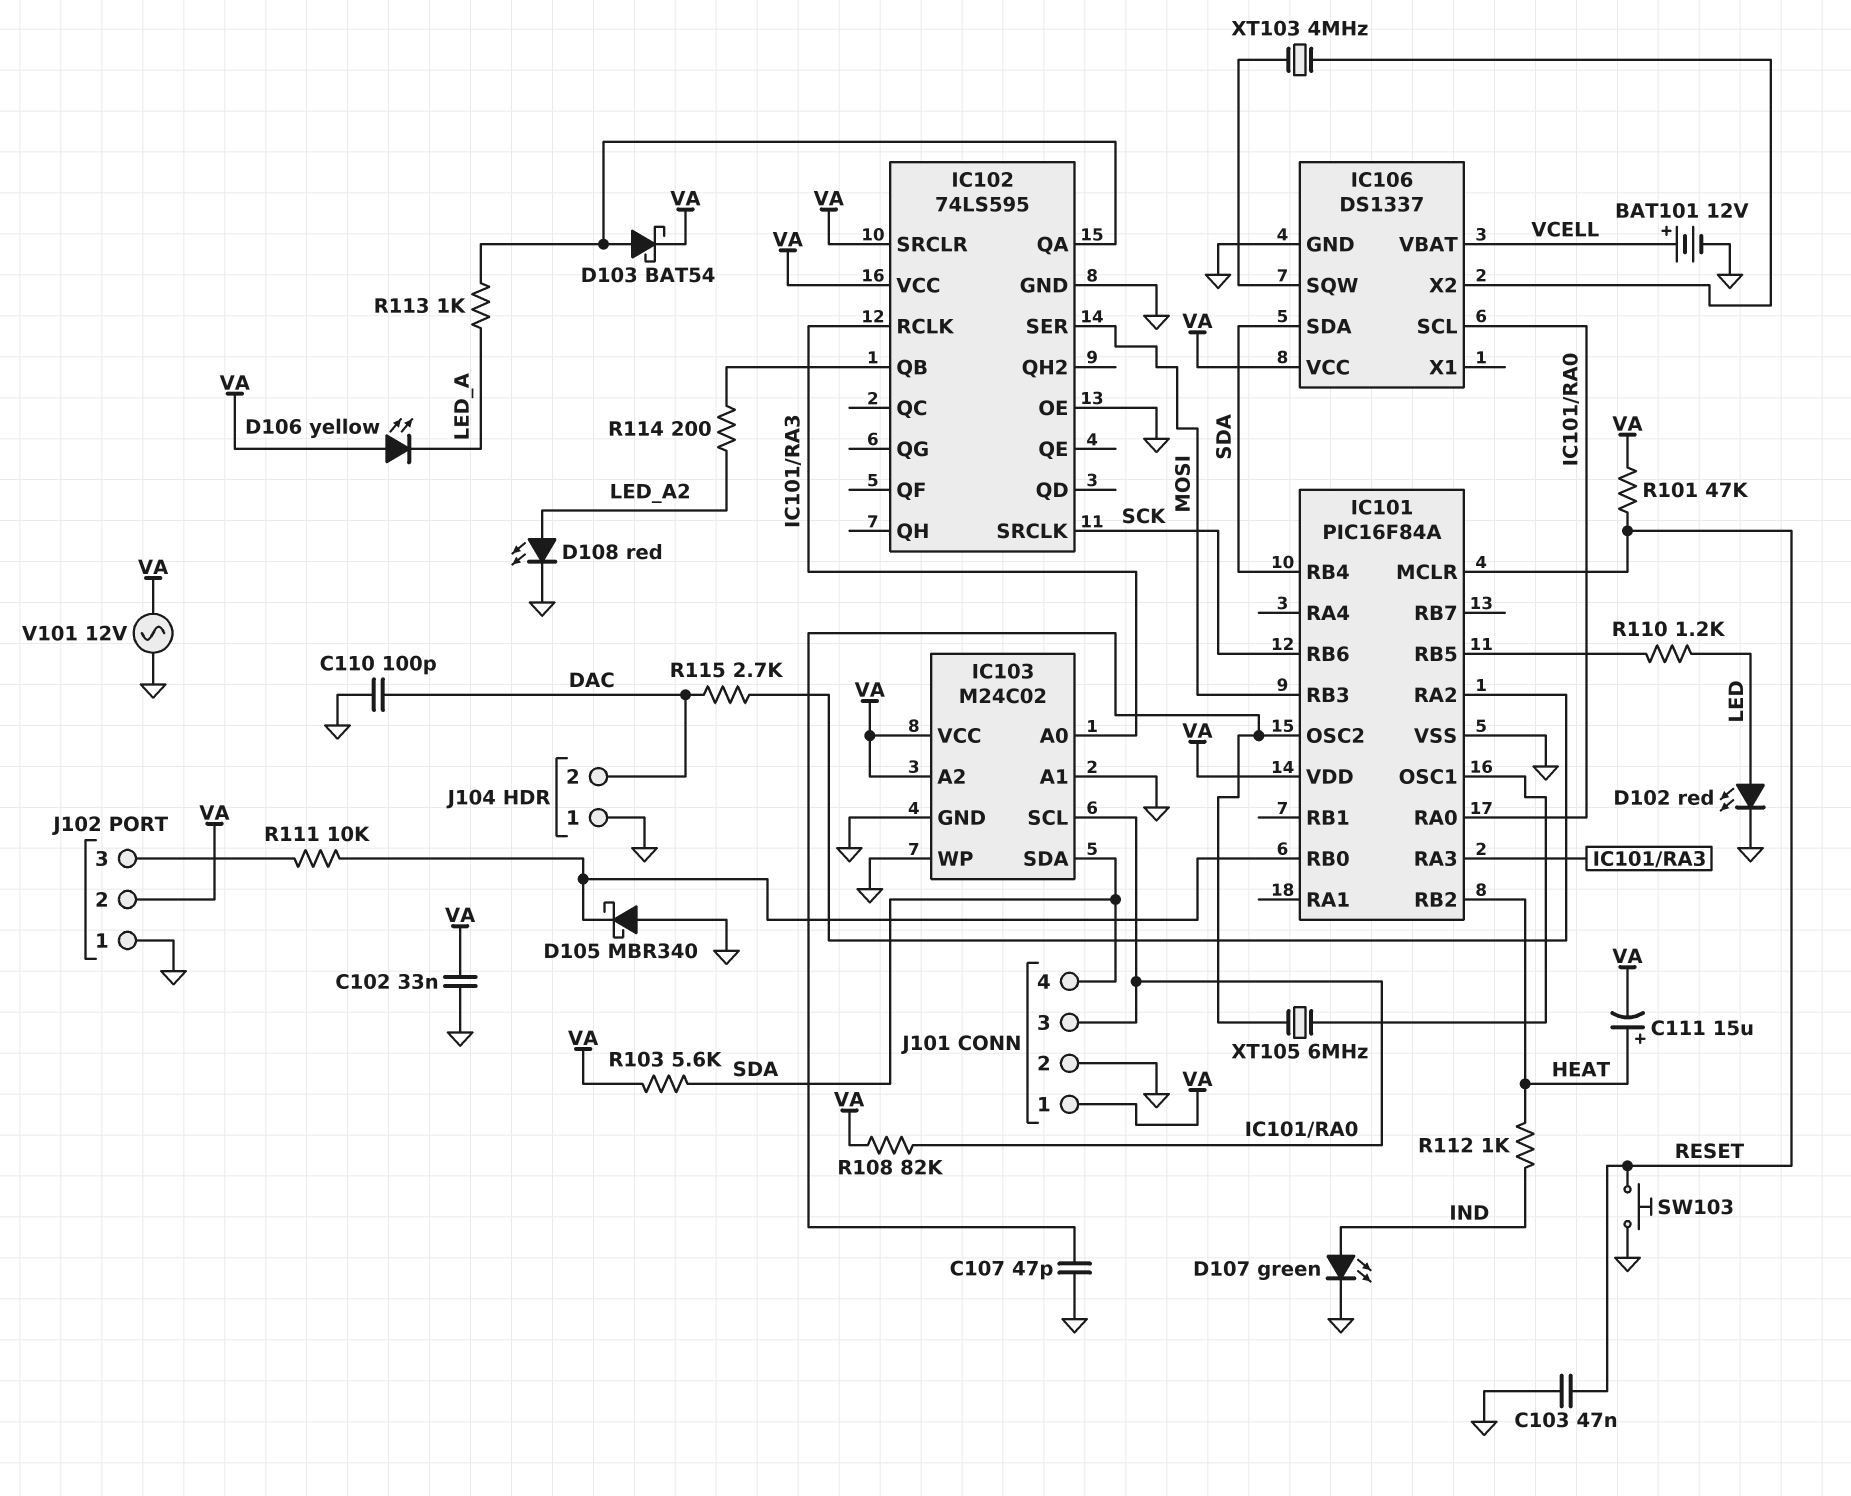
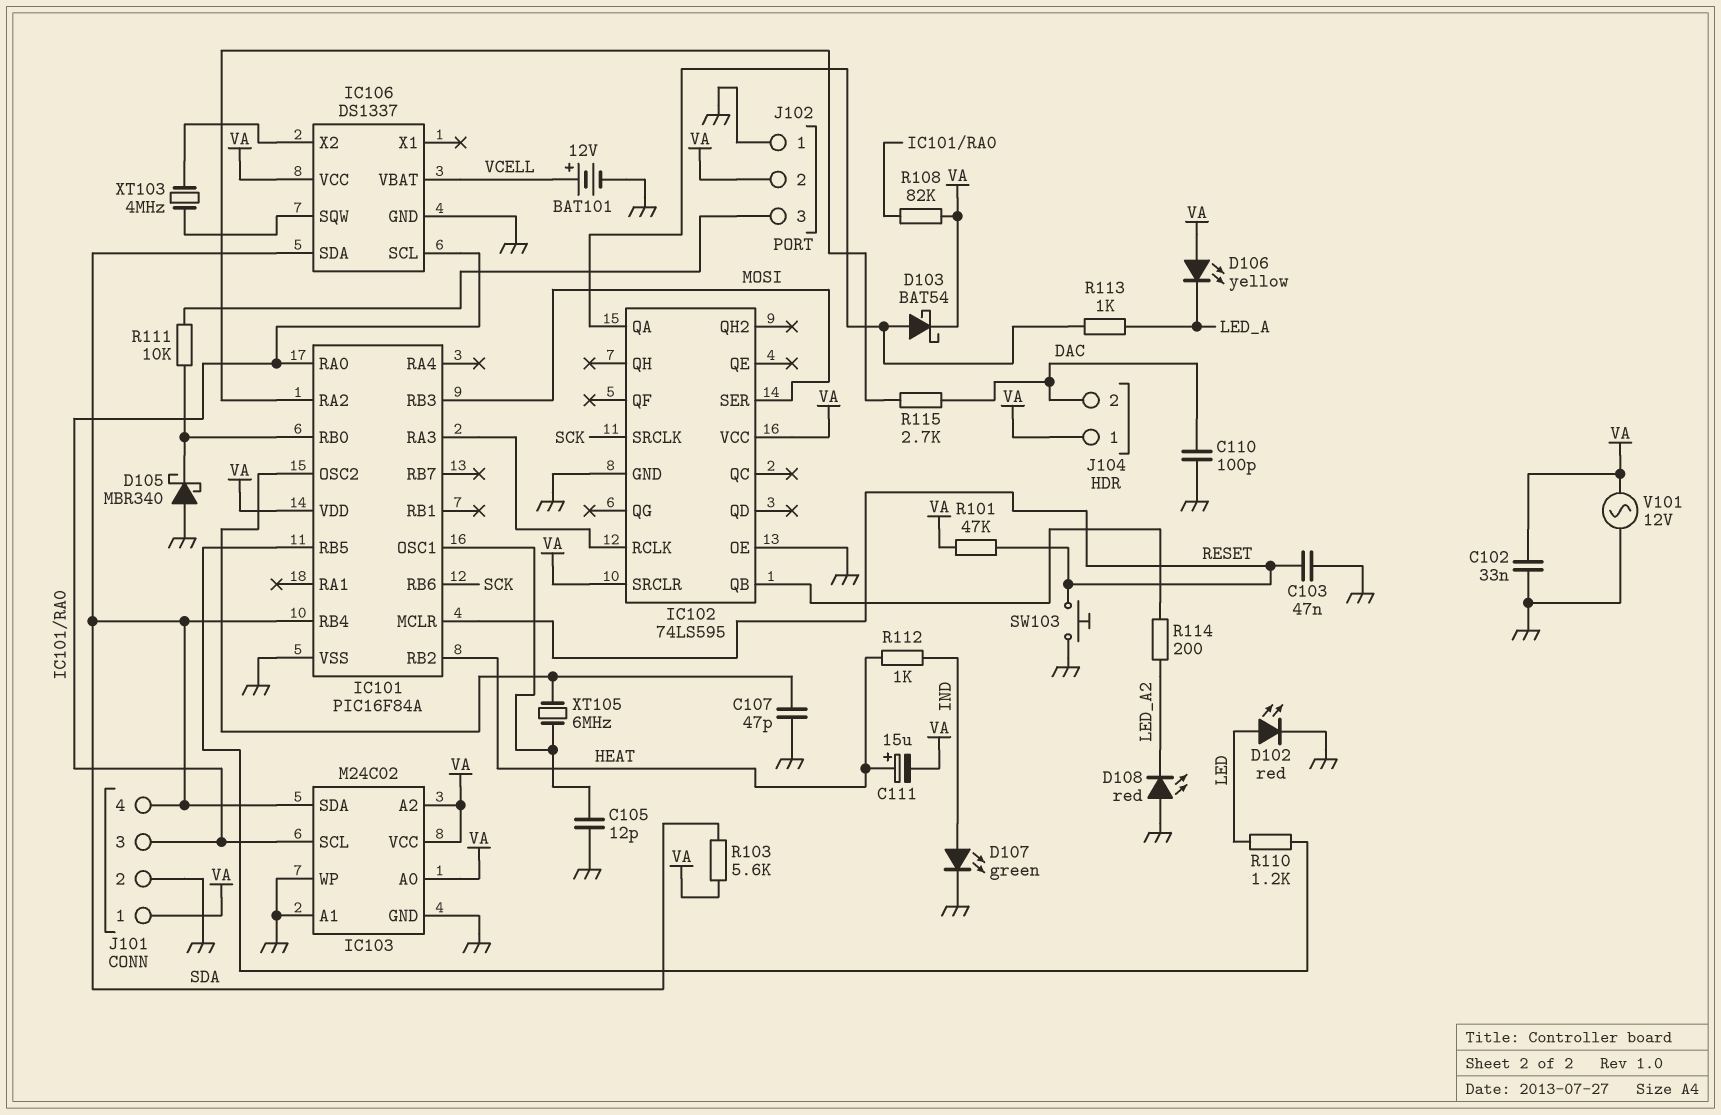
C105: none -> 12pF (GND, IC101/OSC1)
D108: LED red (A LED_A2, K GND) -> LED red (A GND, K LED_A2)
IC103 pin A0: IC101/RA3 -> VA
J104 pin 1: GND -> VA

